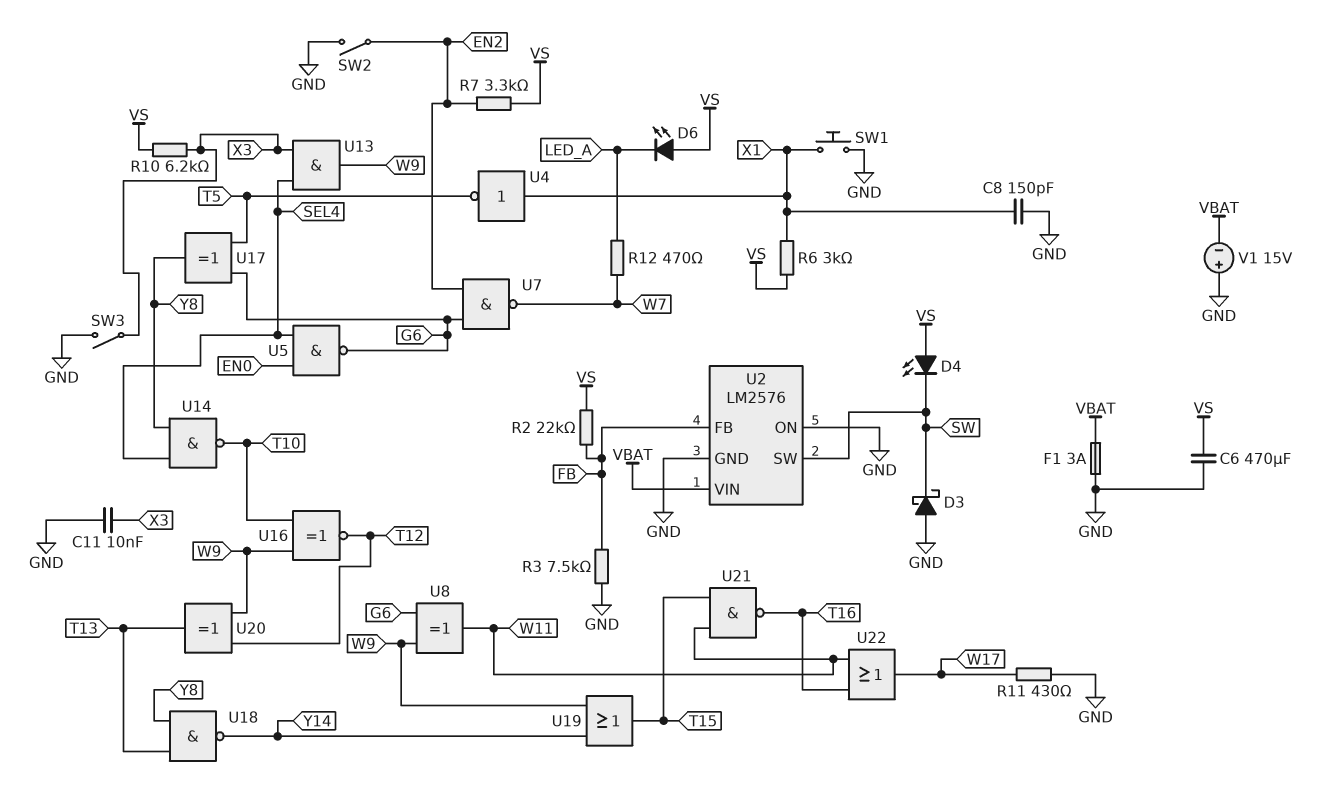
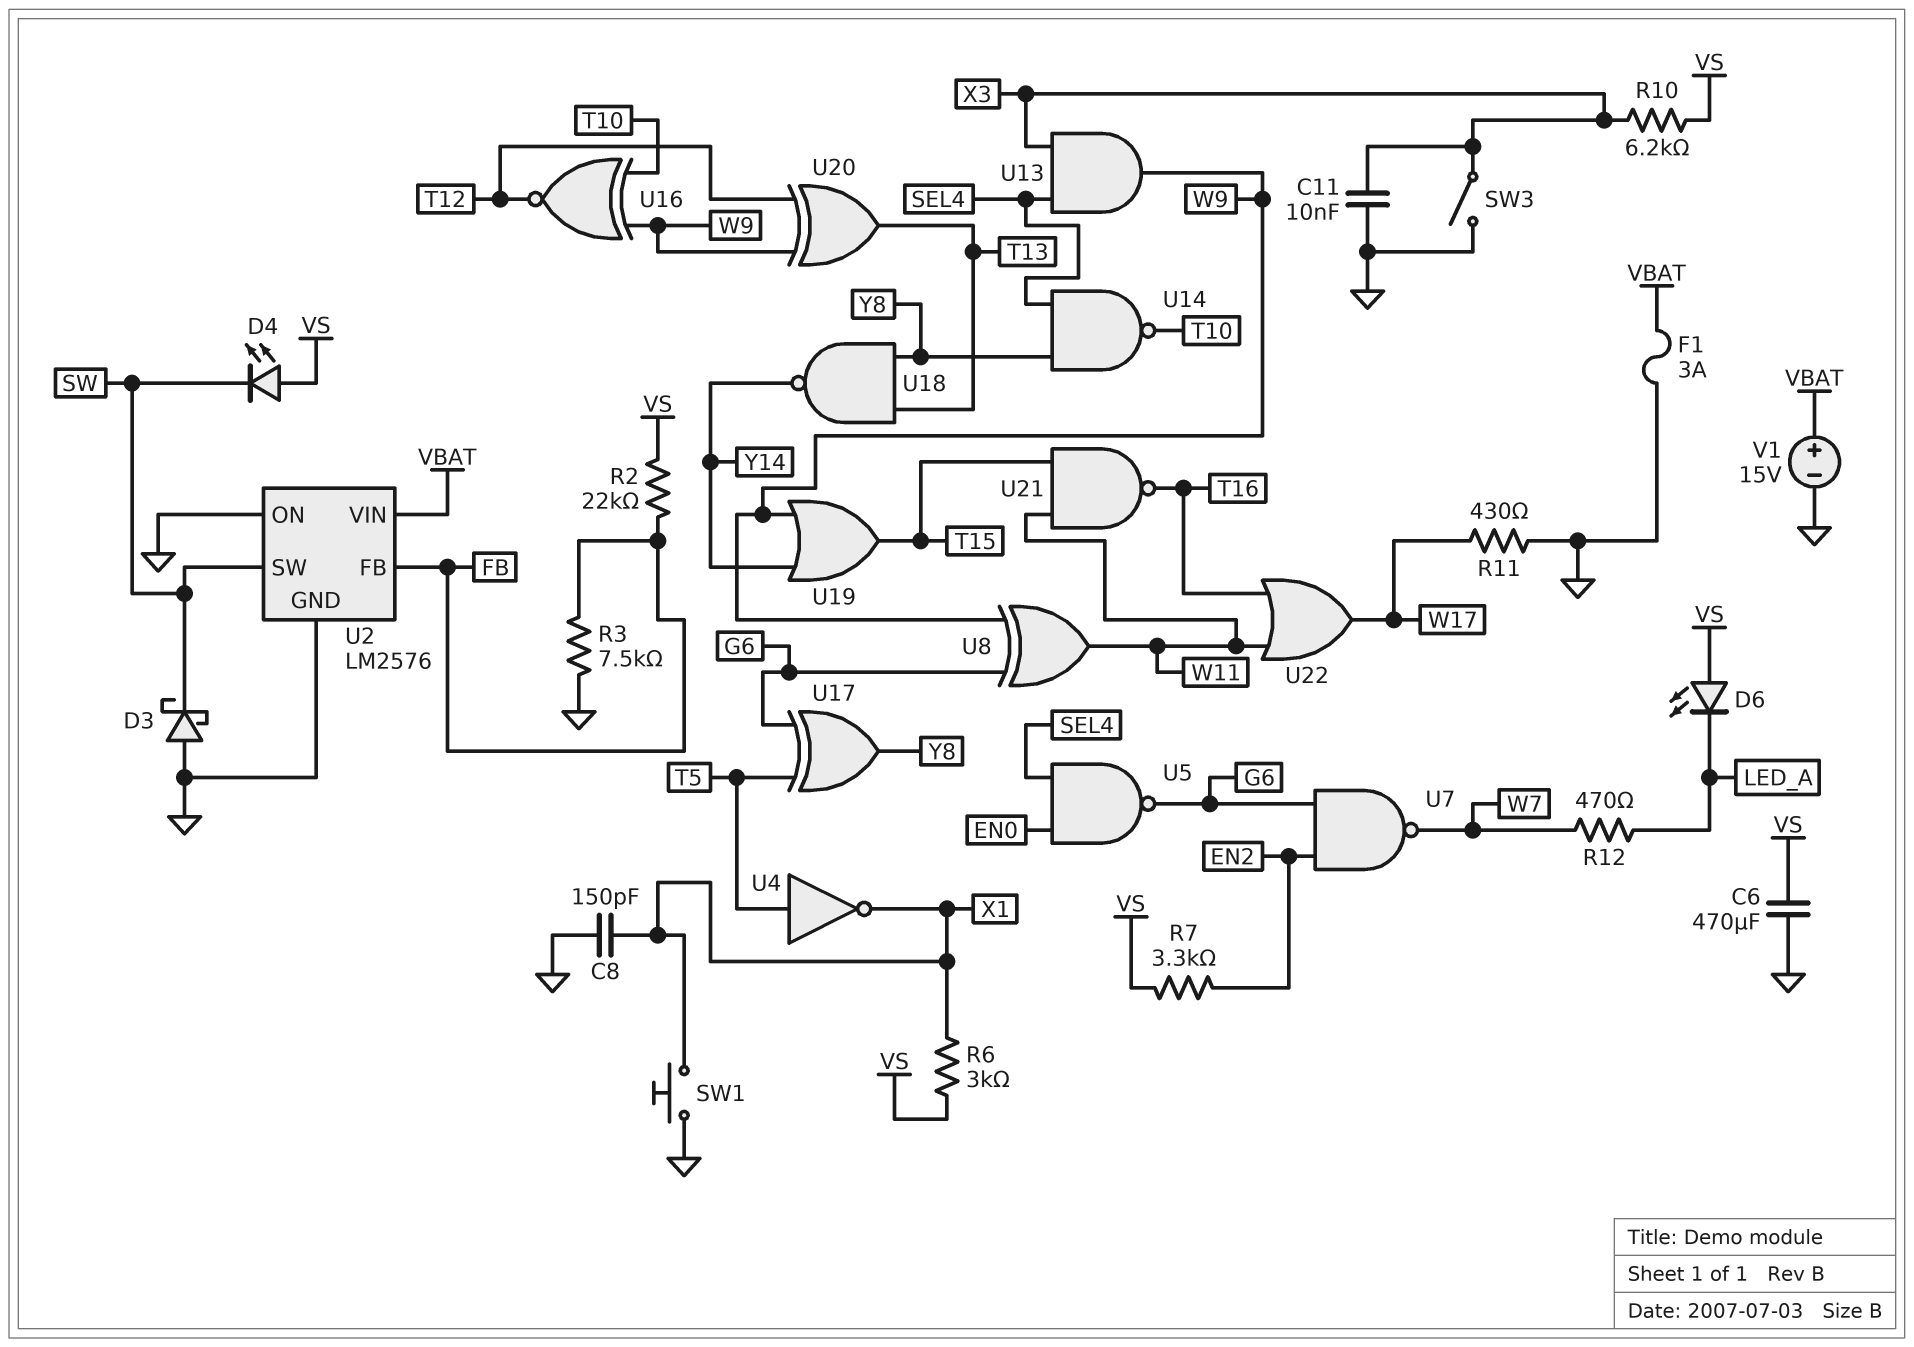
SW2: switch (EN2, GND) -> none
U4: NOT (in X1, out T5) -> NOT (in T5, out X1)
V1: 15V (plus GND, minus VBAT) -> 15V (plus VBAT, minus GND)

